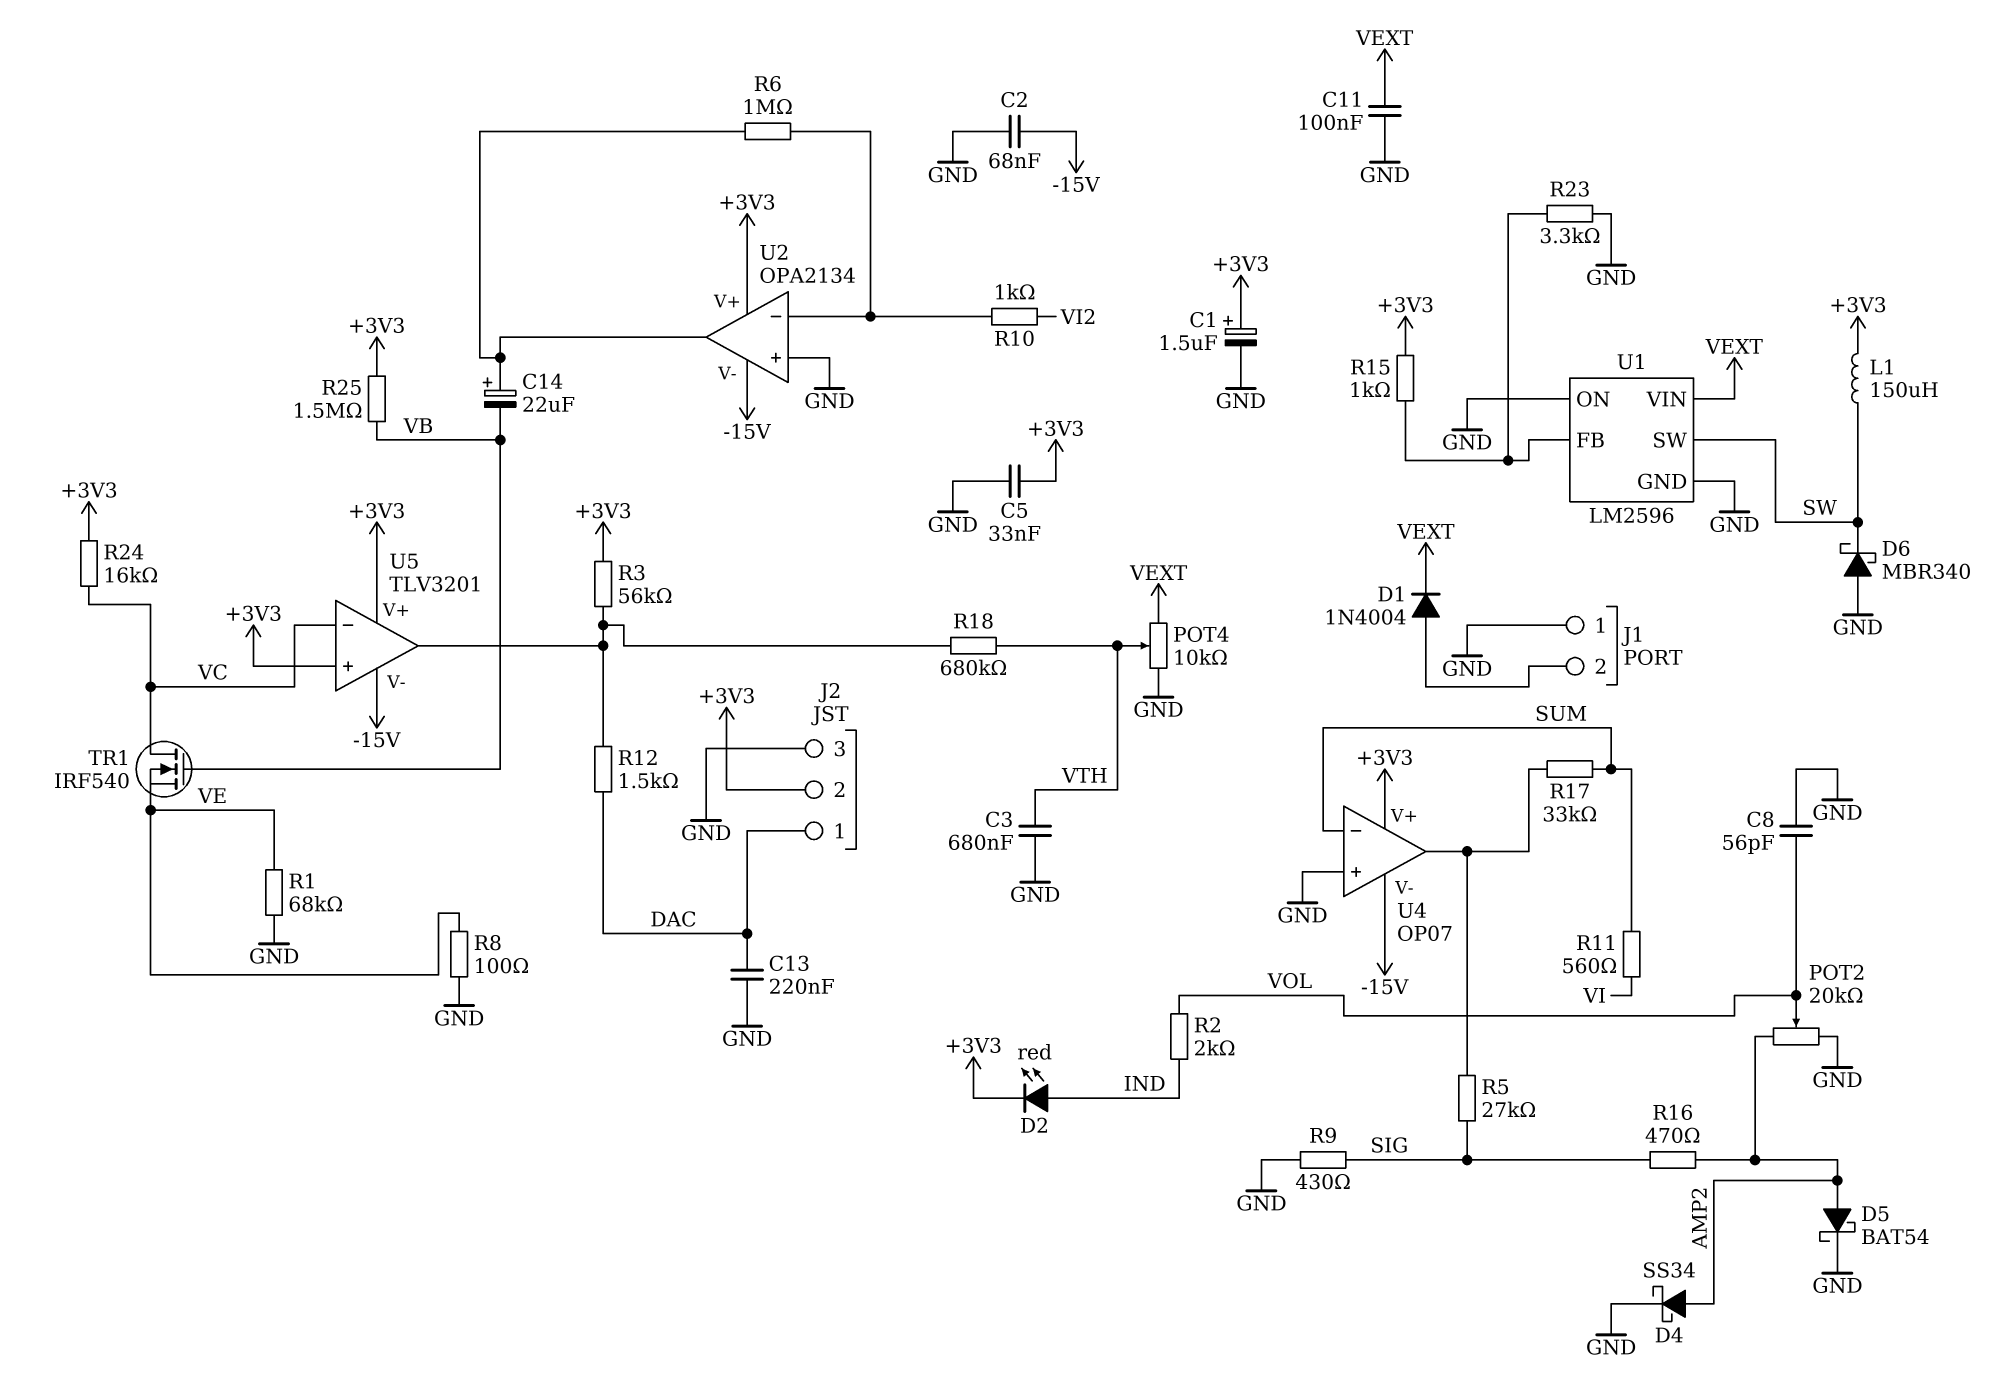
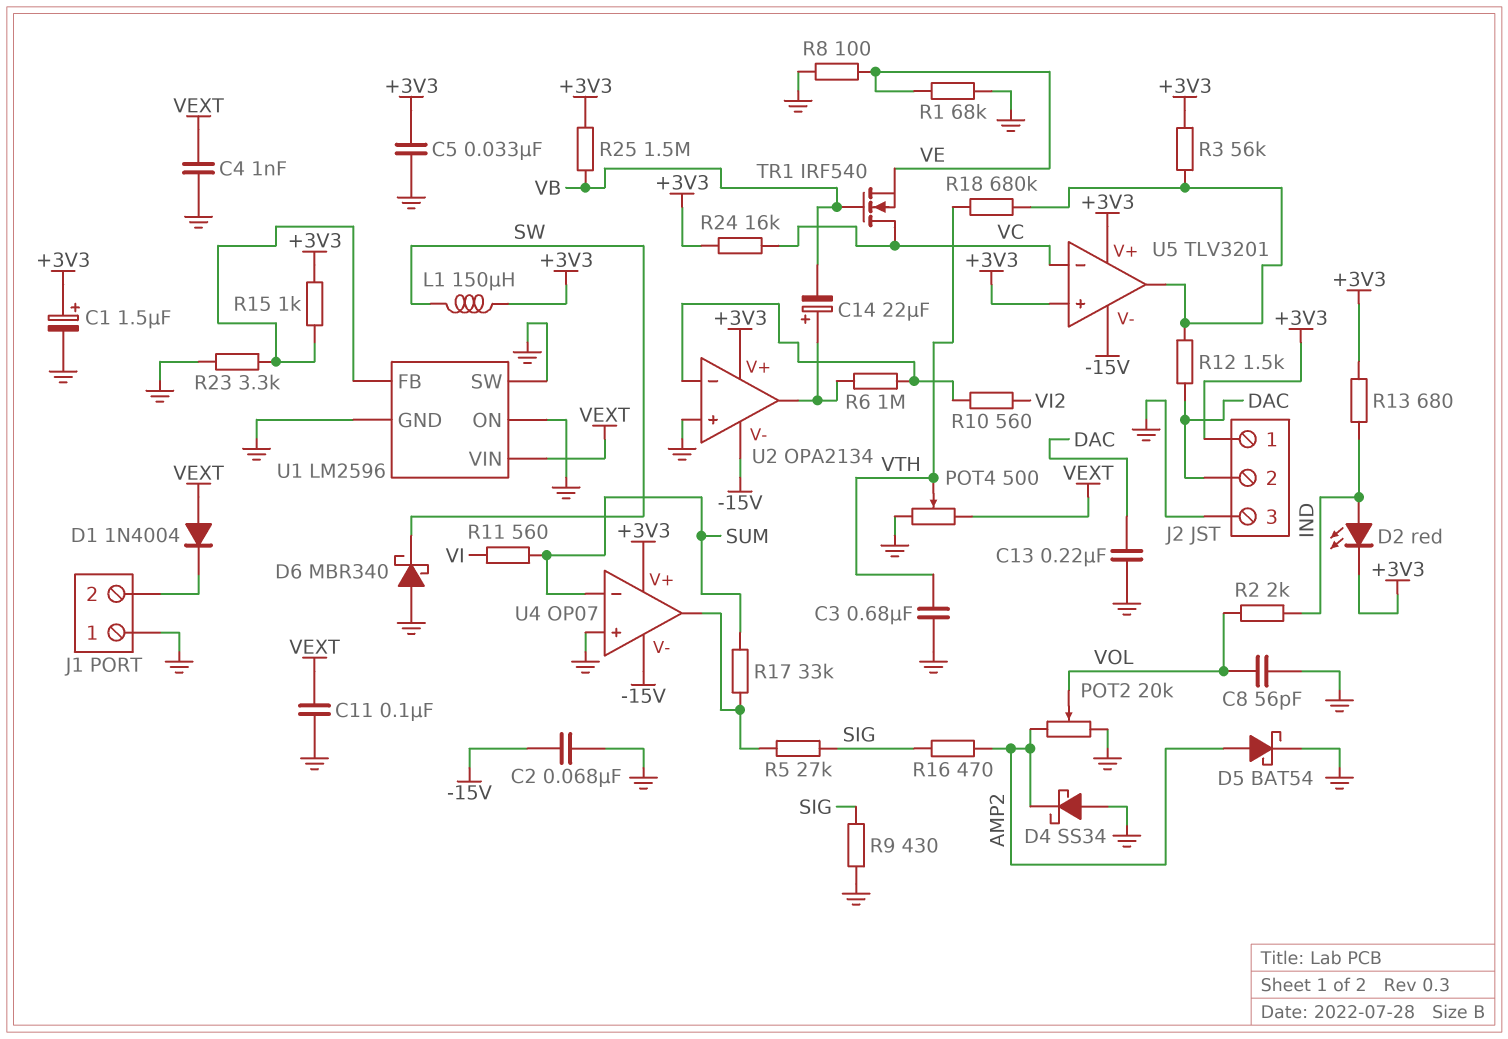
C4: none -> 1nF (GND, VEXT)
D1: diode 1N4004 (A J1/2, K VEXT) -> diode 1N4004 (A VEXT, K J1/2)
D4: schottky SS34 (A AMP2, K GND) -> schottky SS34 (A GND, K AMP2)
J2 pin 1: DAC -> +3V3
J2 pin 2: +3V3 -> DAC
POT4: 10k (GND, VEXT, wiper VTH) -> 500 (GND, VEXT, wiper VTH)
R10: 1k (U2/in-, VI2) -> 560 (U2/in-, VI2)
R13: none -> 680 (+3V3, IND)
U1 pin SW: SW -> GND

